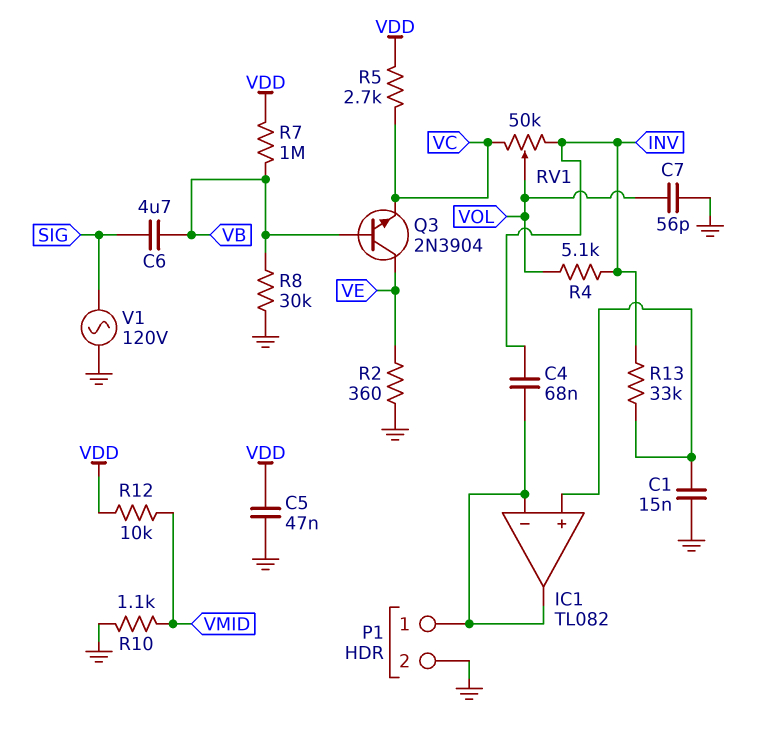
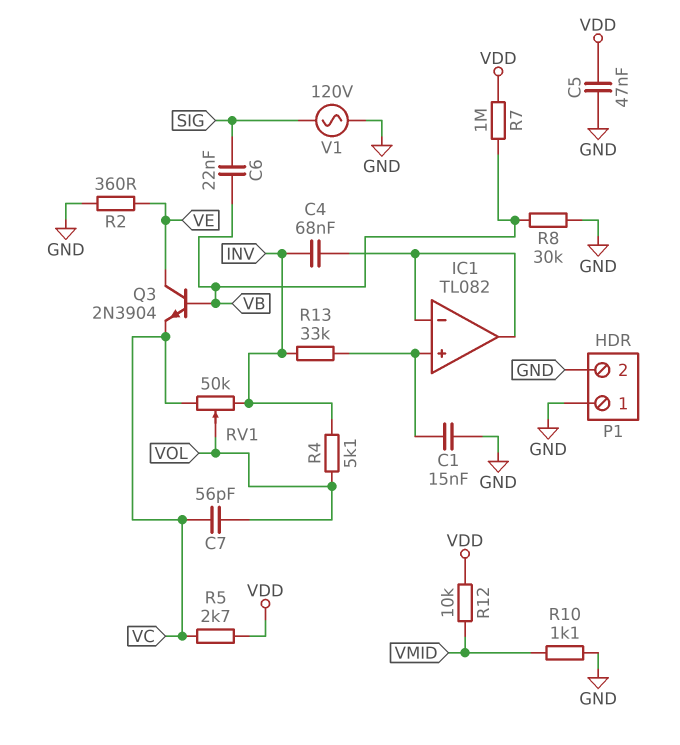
C6: 4.7uF (SIG, VB) -> 22nF (SIG, VB)
C7: 56pF (GND, VOL) -> 56pF (VC, VOL)
P1 pin 1: IC1/in- -> GND

